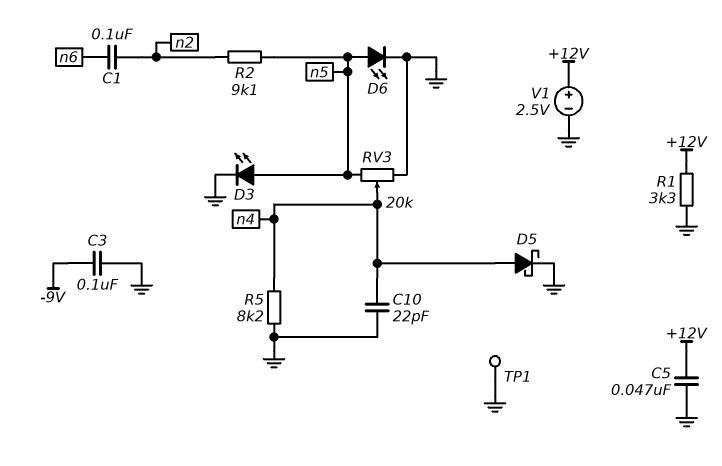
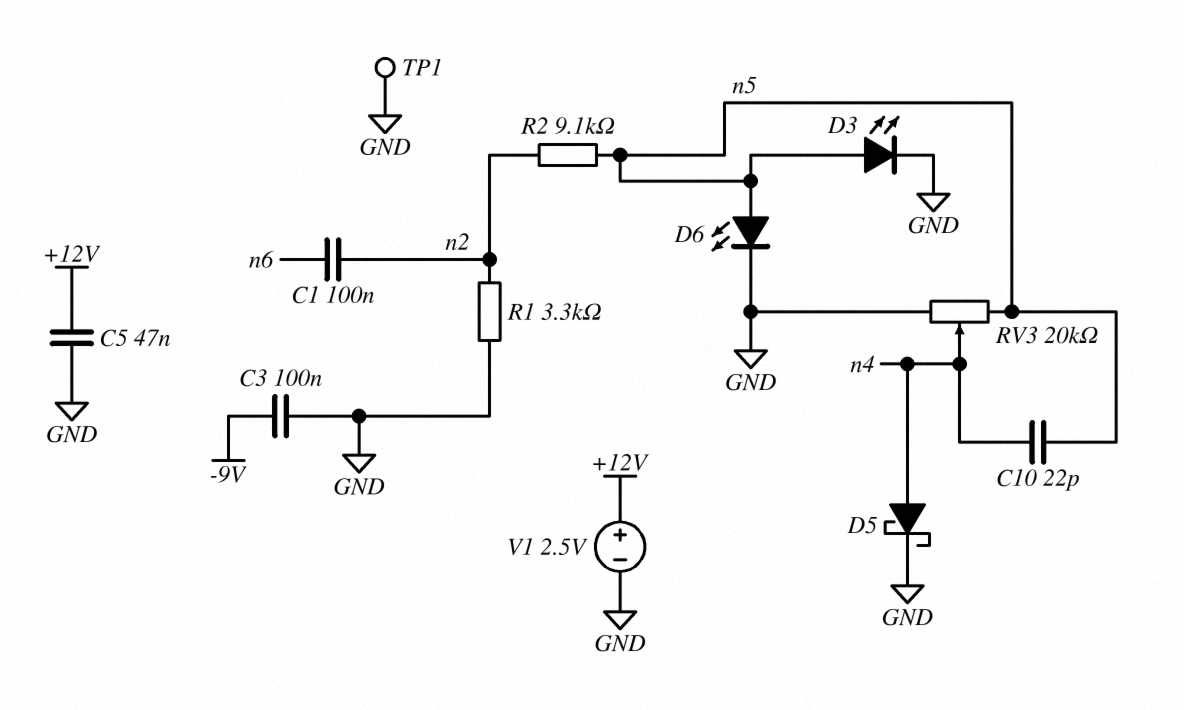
C10: 22pF (GND, n4) -> 22pF (n4, n5)
R1: 3.3k (+12V, GND) -> 3.3k (GND, n2)
R5: 8.2k (GND, n4) -> none

